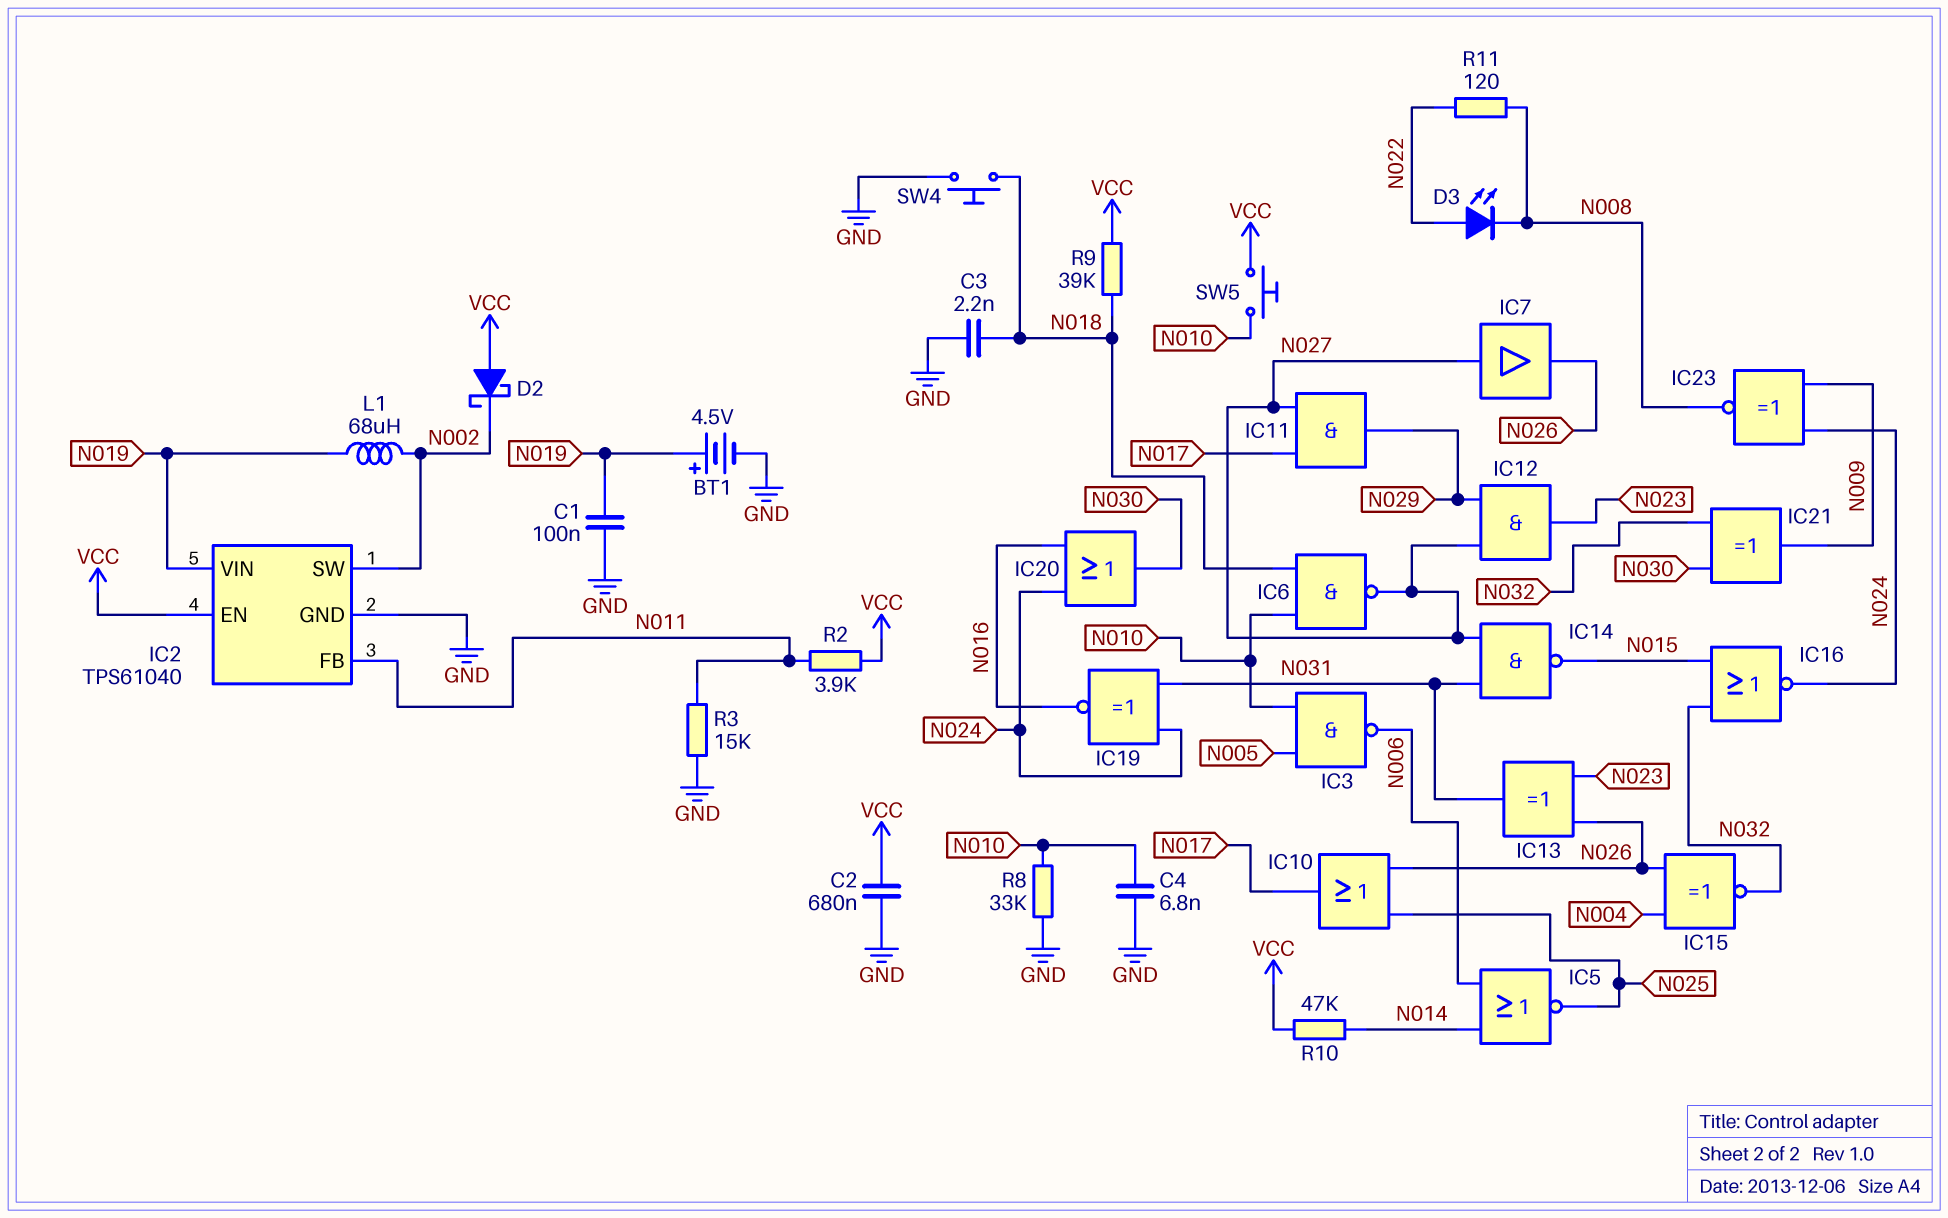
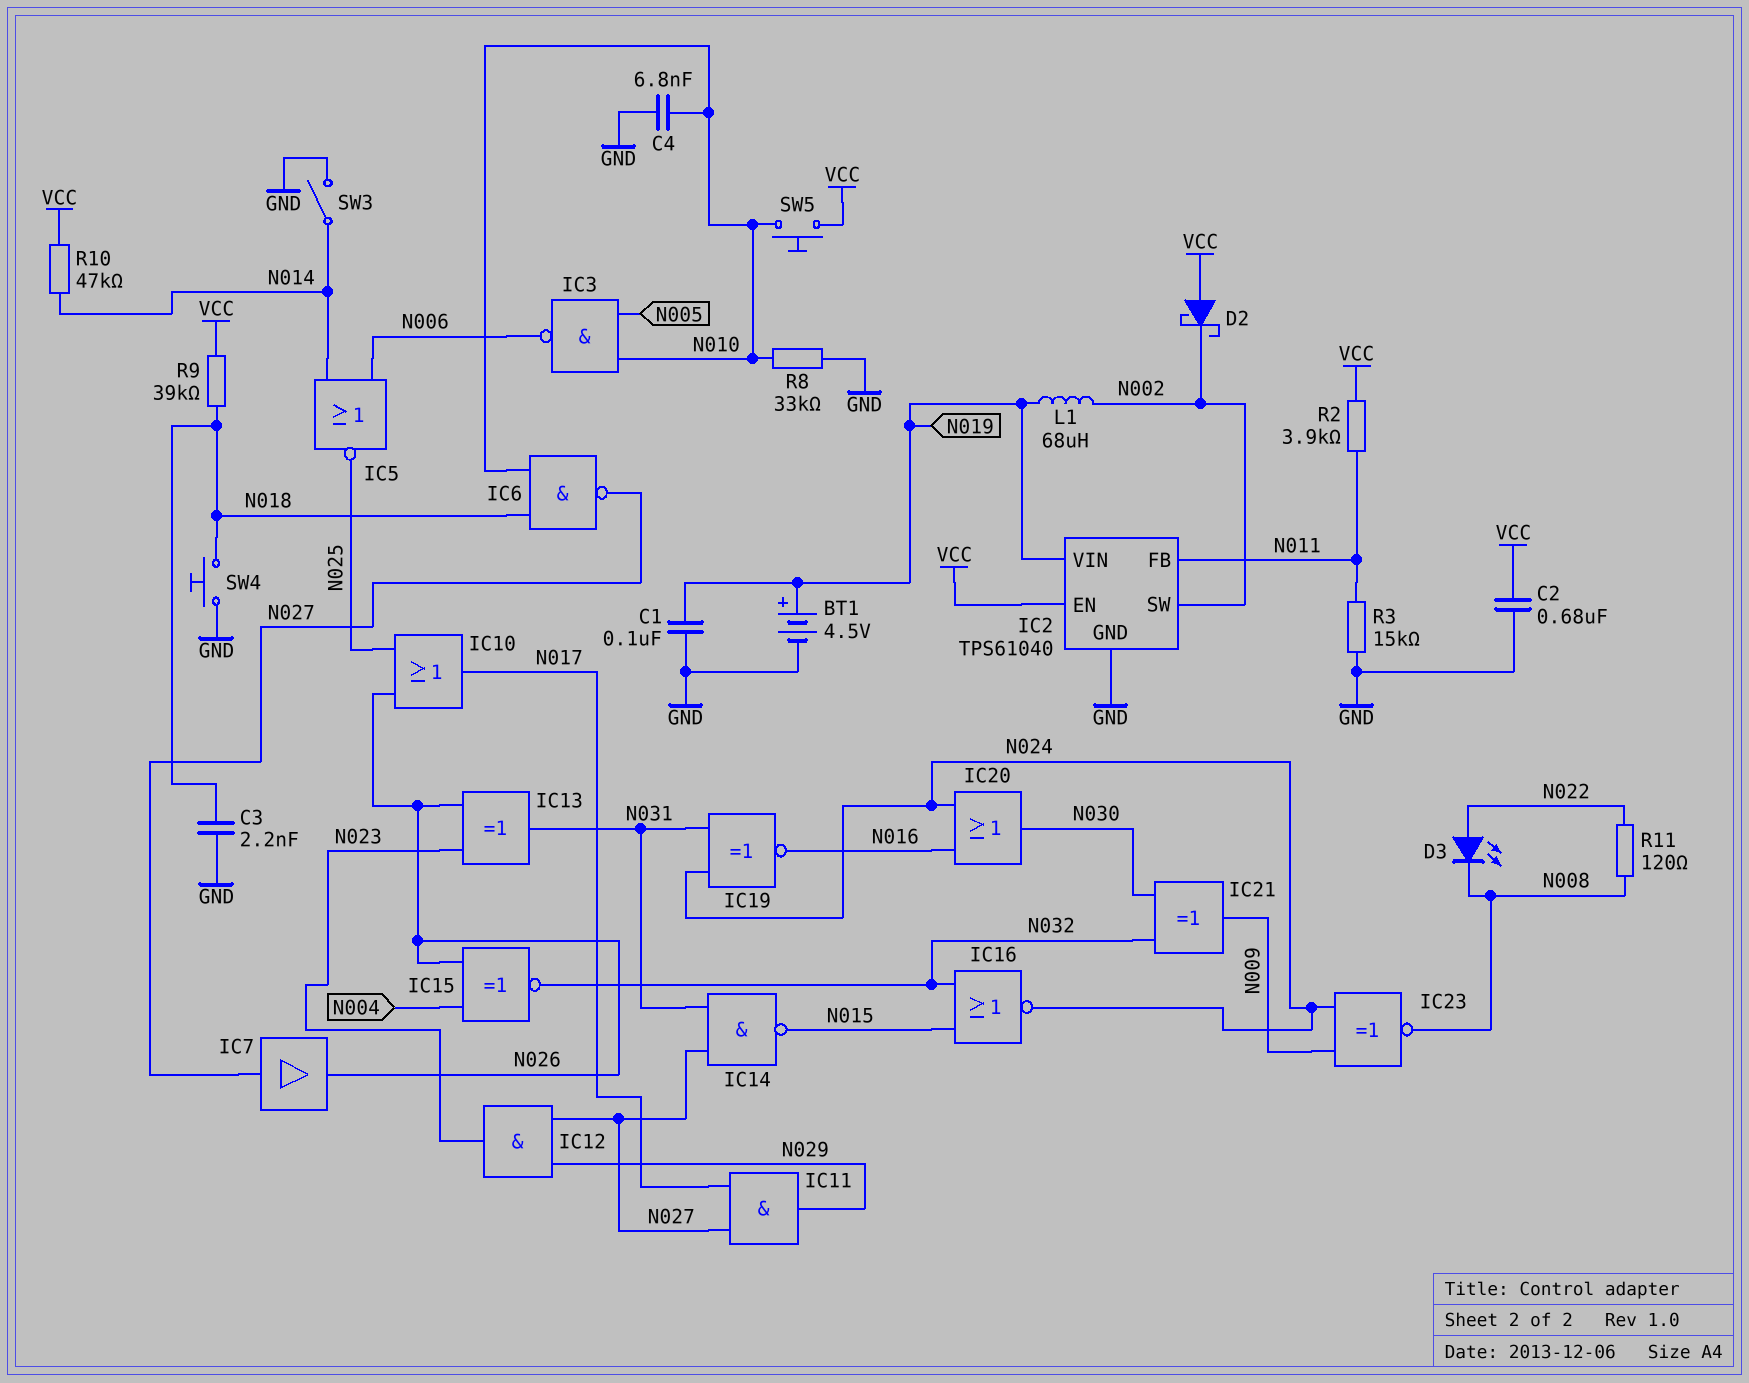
SW3: none -> switch (GND, N014)

